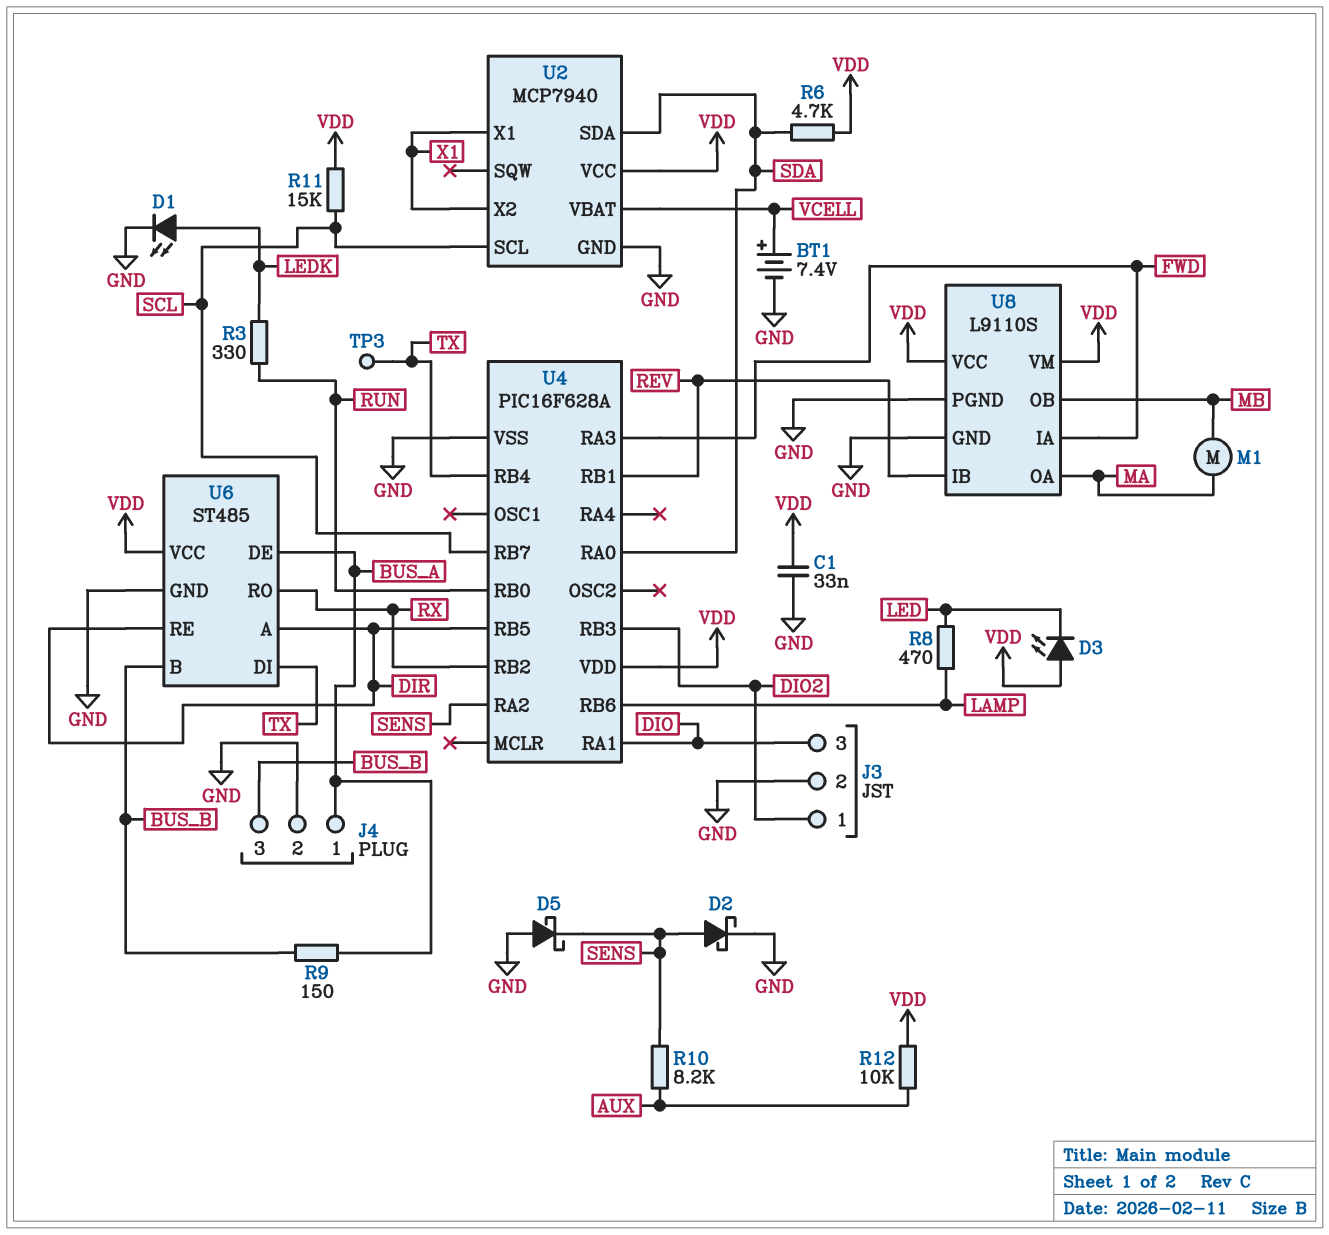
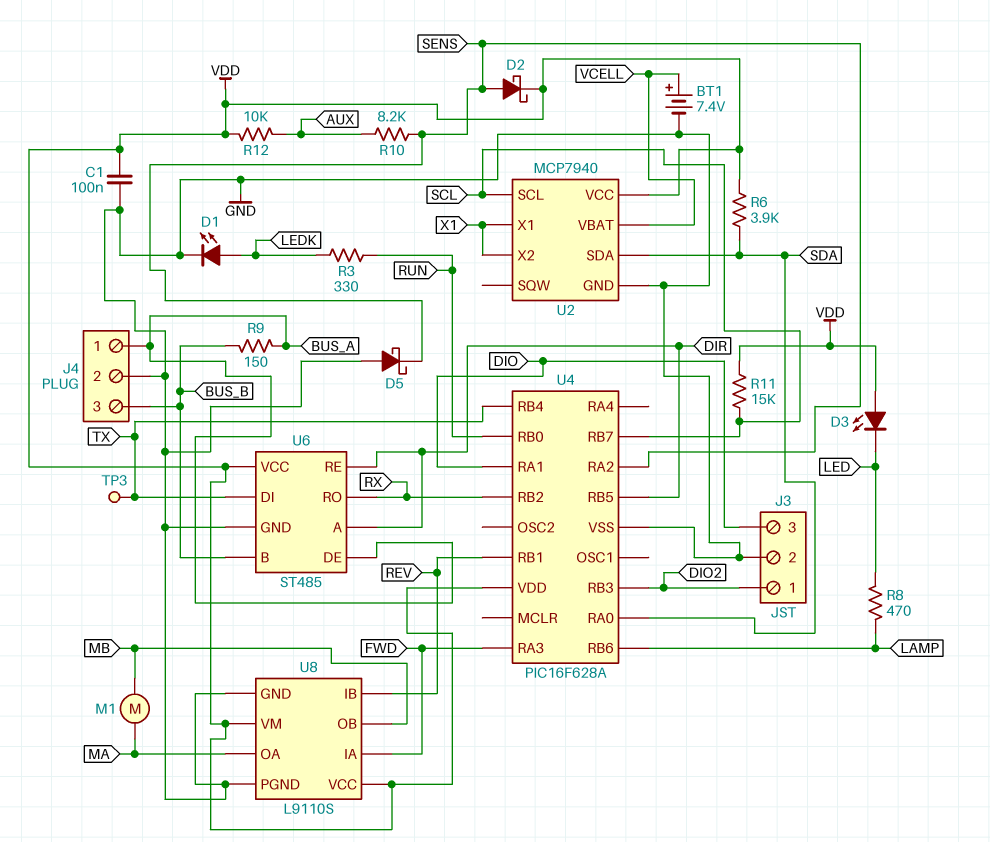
C1: 33nF (GND, VDD) -> 100nF (GND, VDD)
D2: schottky (A SENS, K GND) -> schottky (A SENS, K VDD)
R6: 4.7k (SDA, VDD) -> 3.9k (SDA, VDD)

